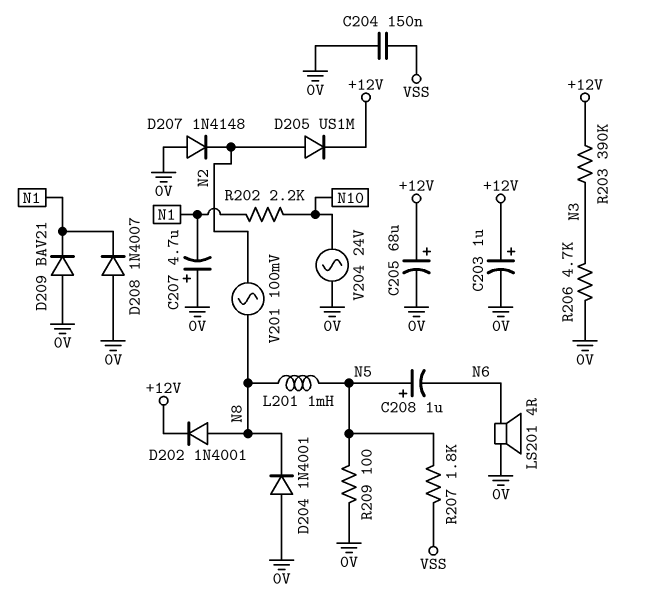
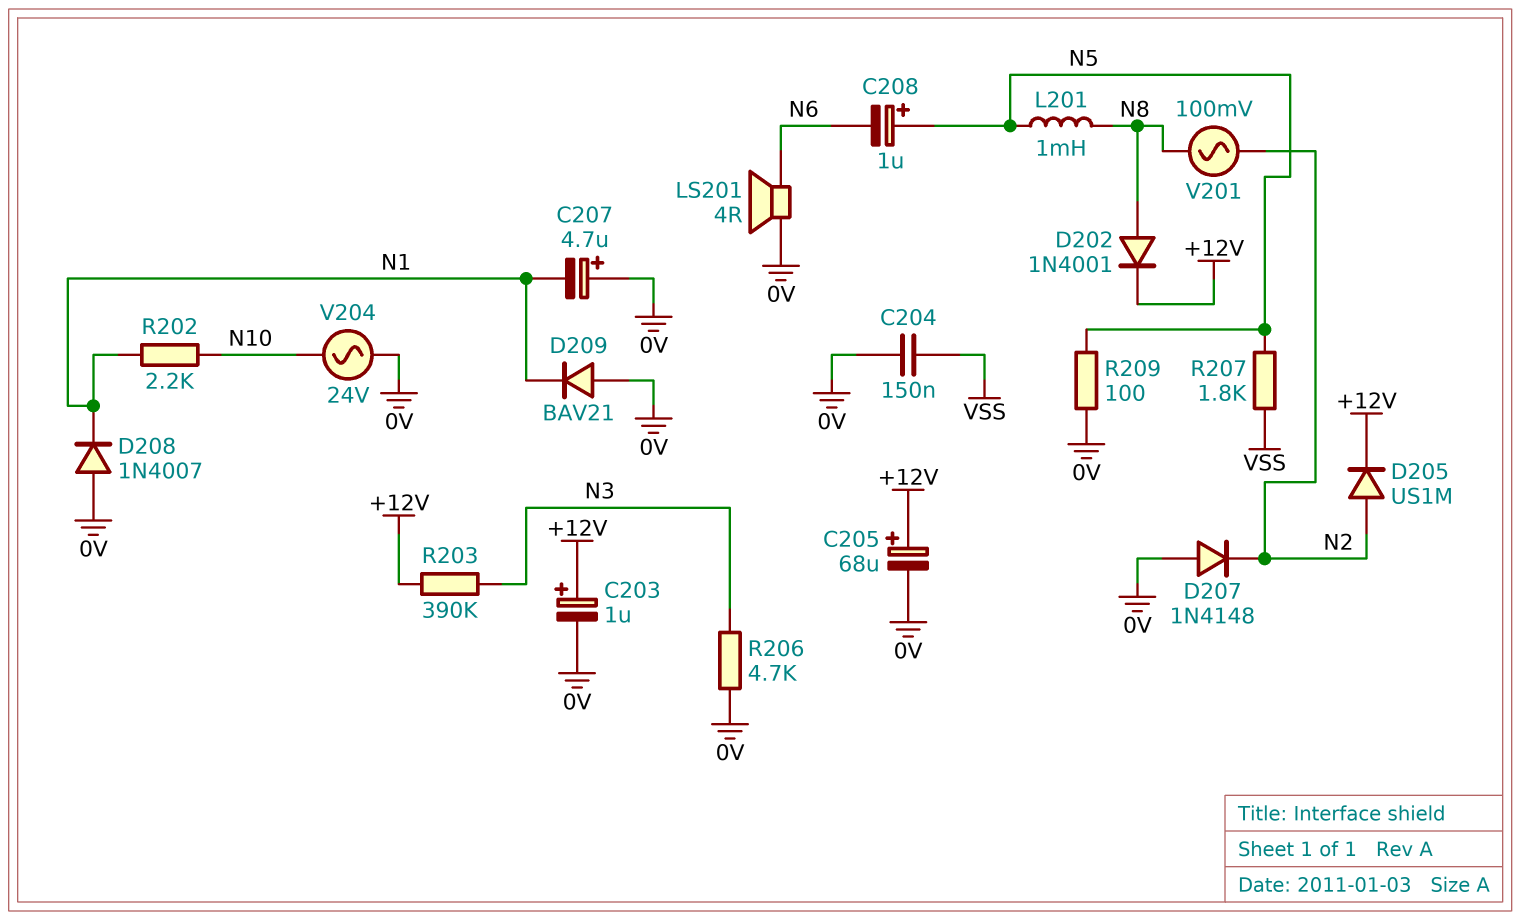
D204: diode 1N4001 (A 0V, K N8) -> none

